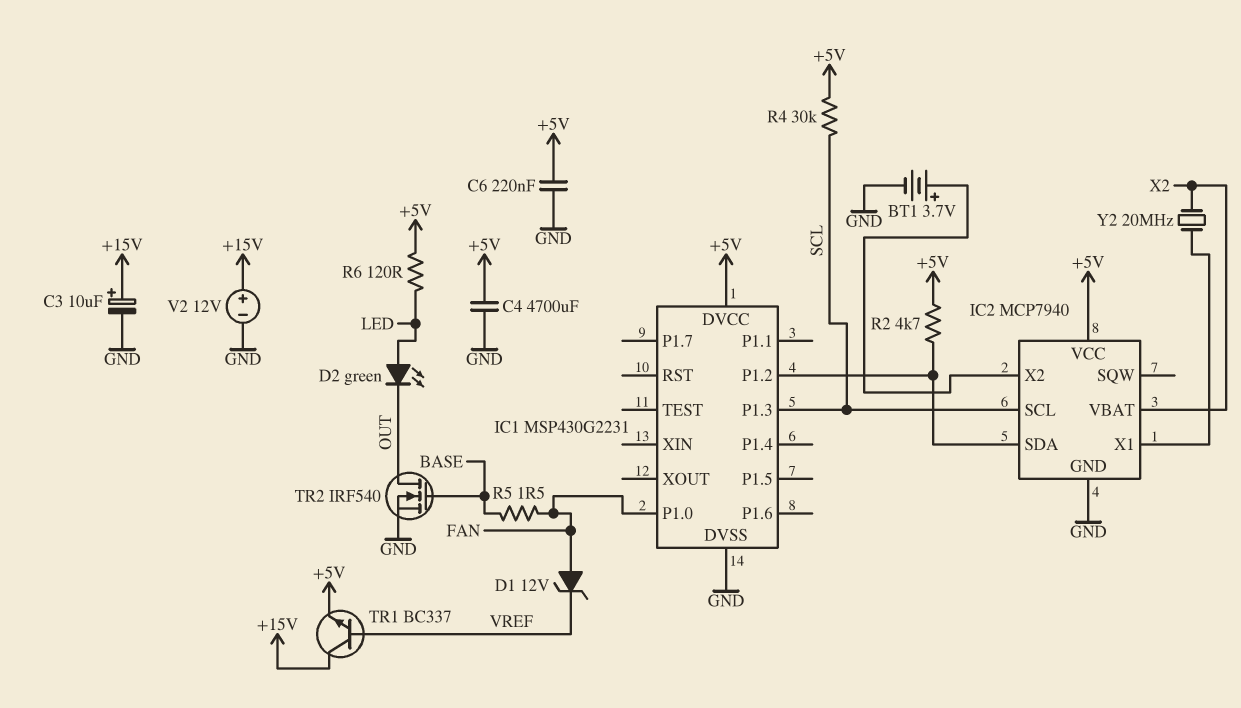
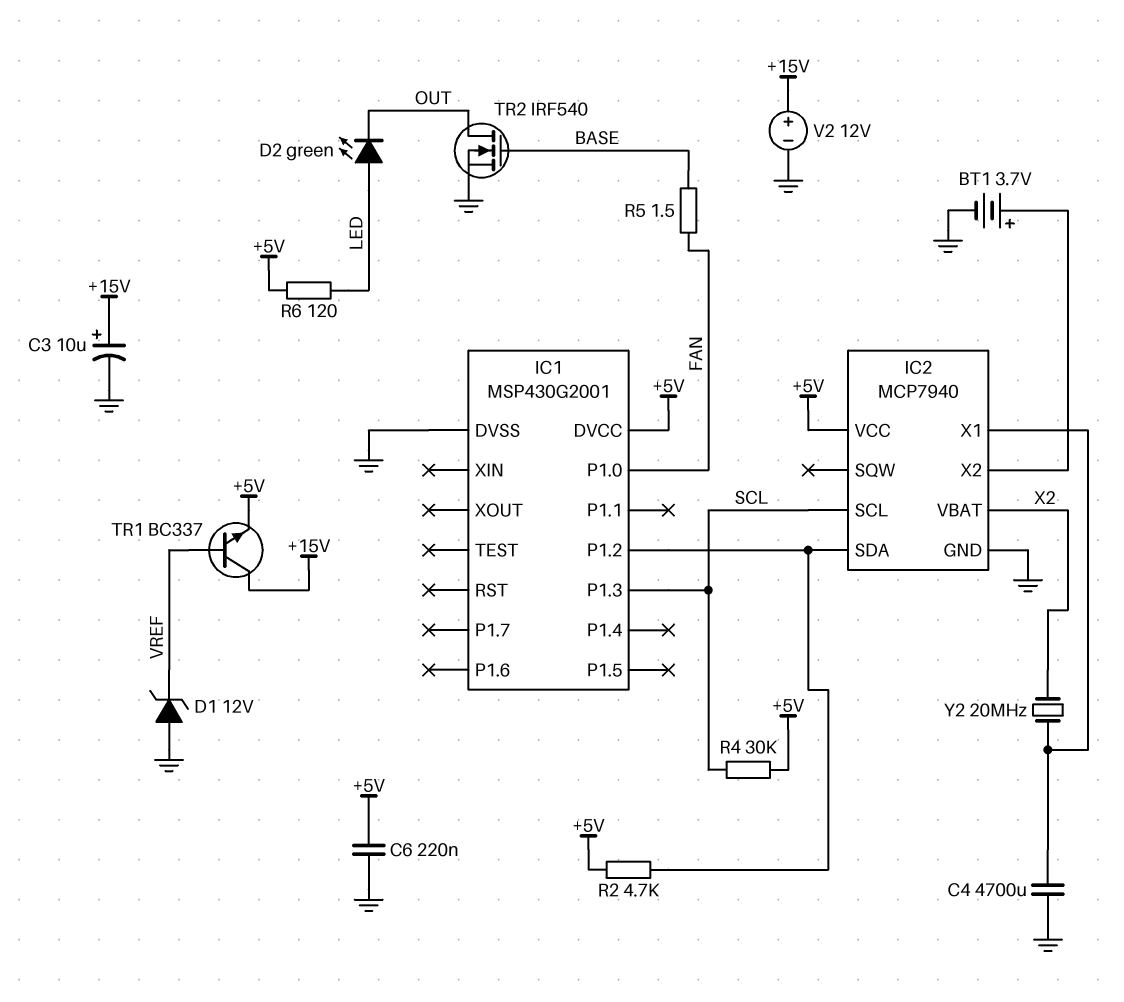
C4: 4700uF (+5V, GND) -> 4700uF (GND, IC2/X1)
D1: zener 12V (A FAN, K VREF) -> zener 12V (A GND, K VREF)
IC1: MSP430G2231 -> MSP430G2001

